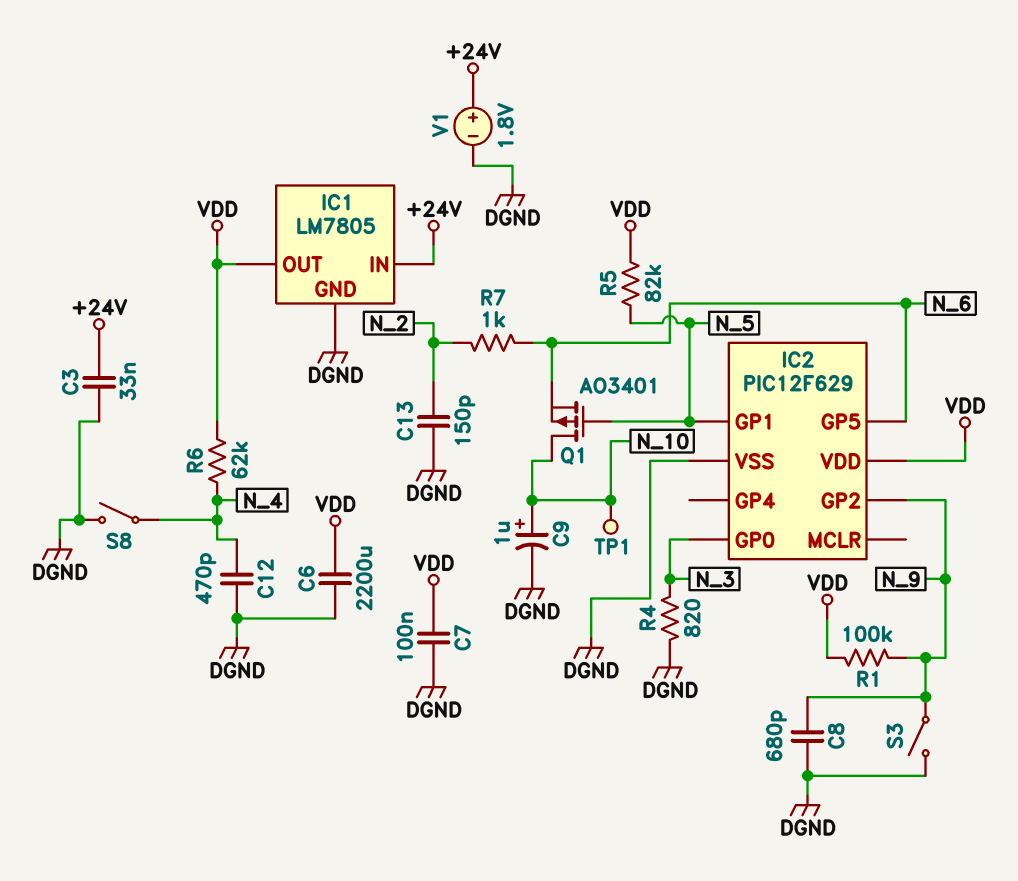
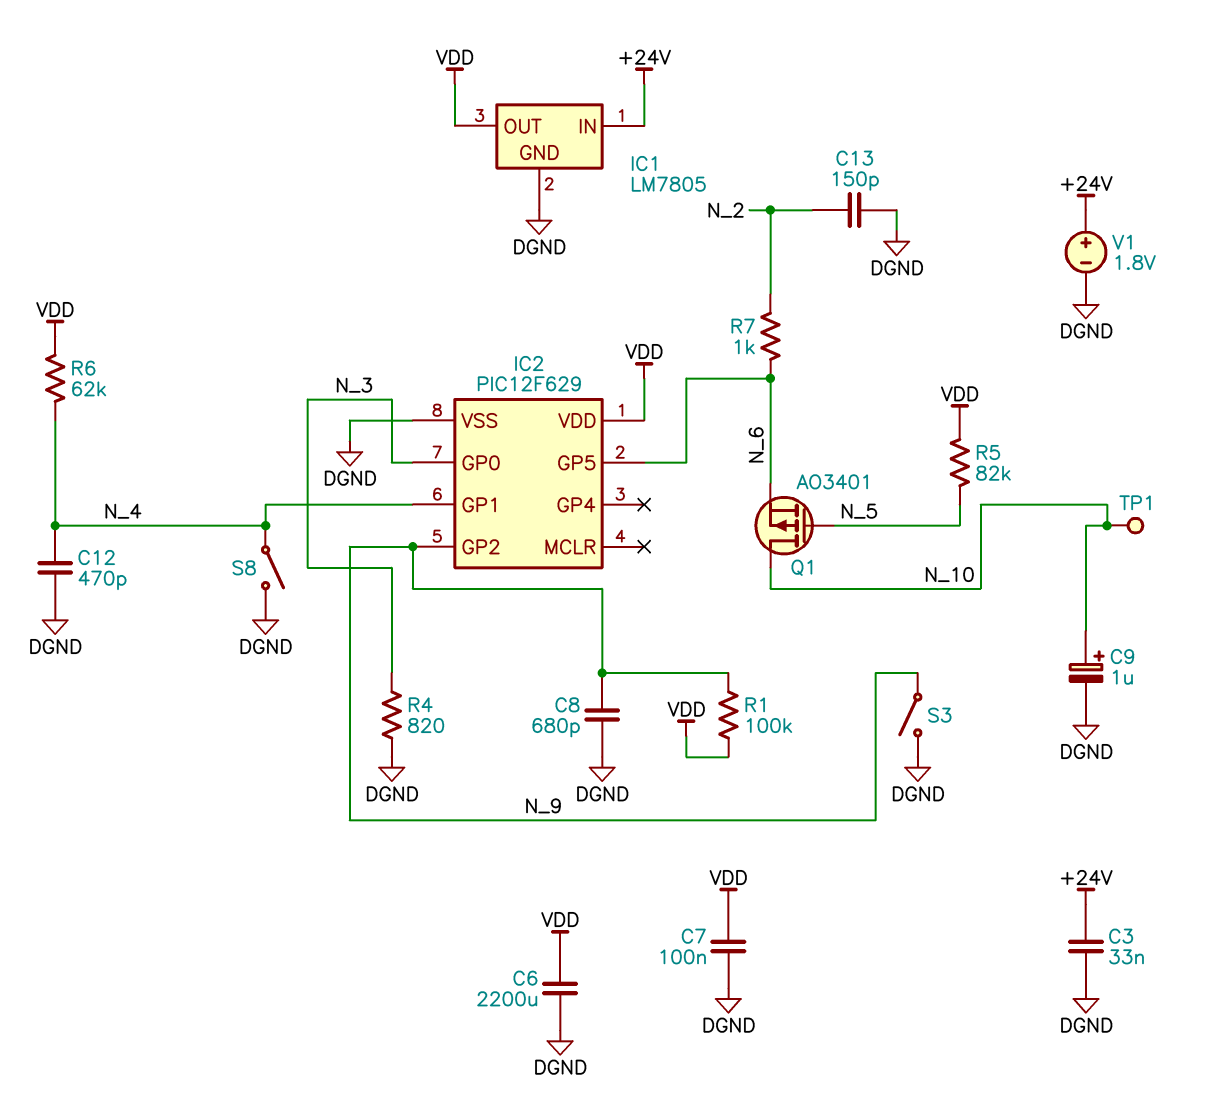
IC2 pin GP1: N_5 -> N_4

